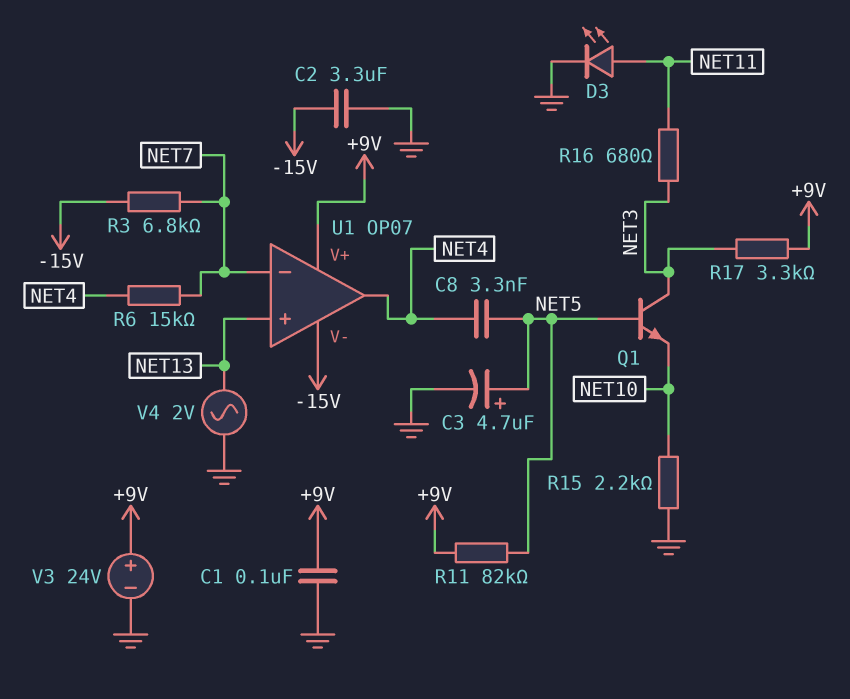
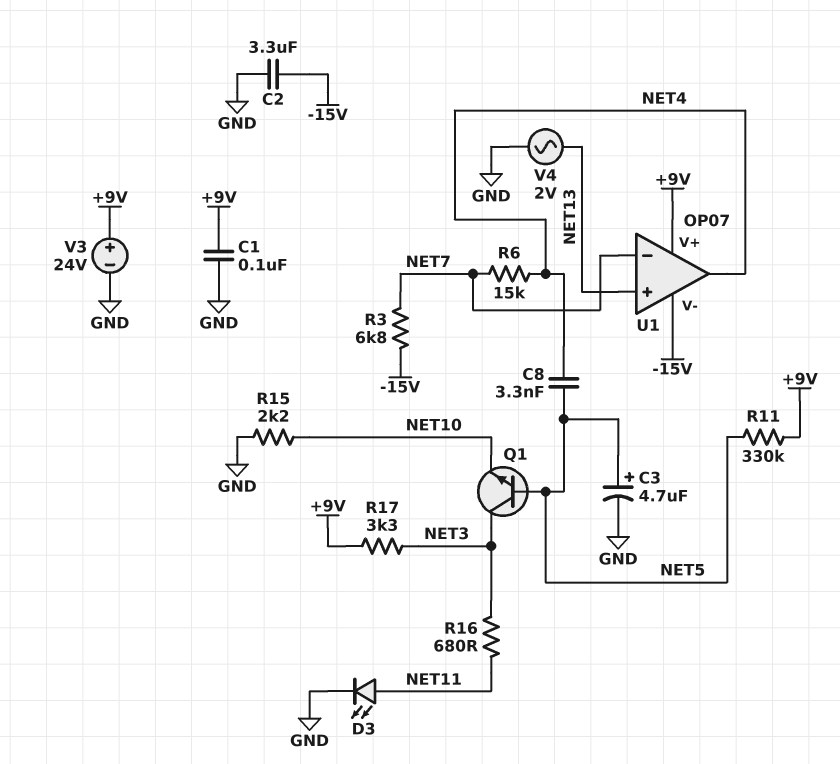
R11: 82k (+9V, NET5) -> 330k (+9V, NET5)

